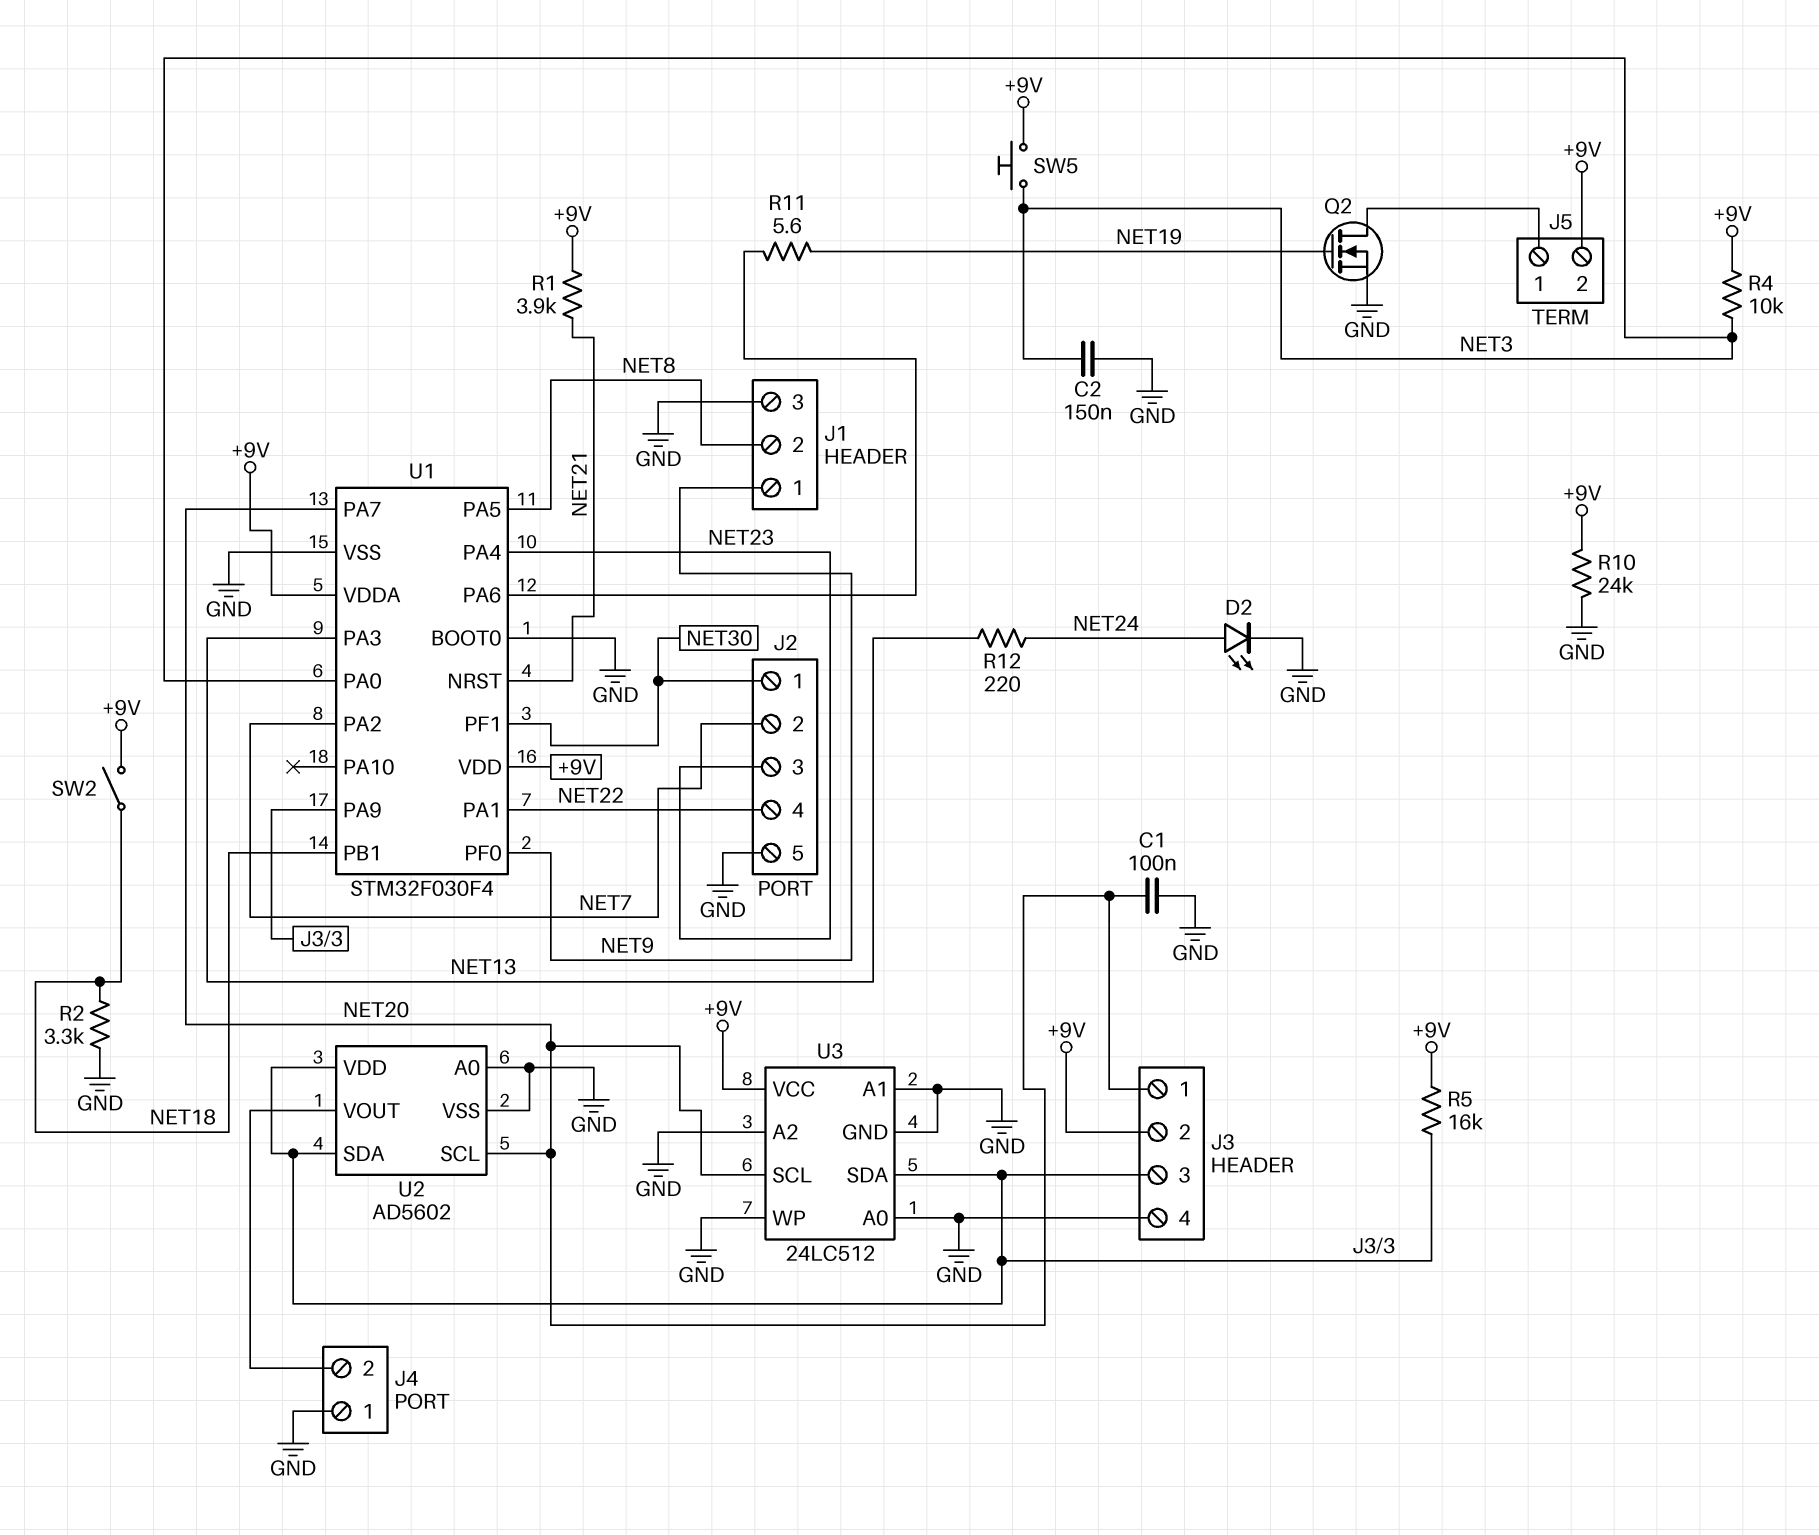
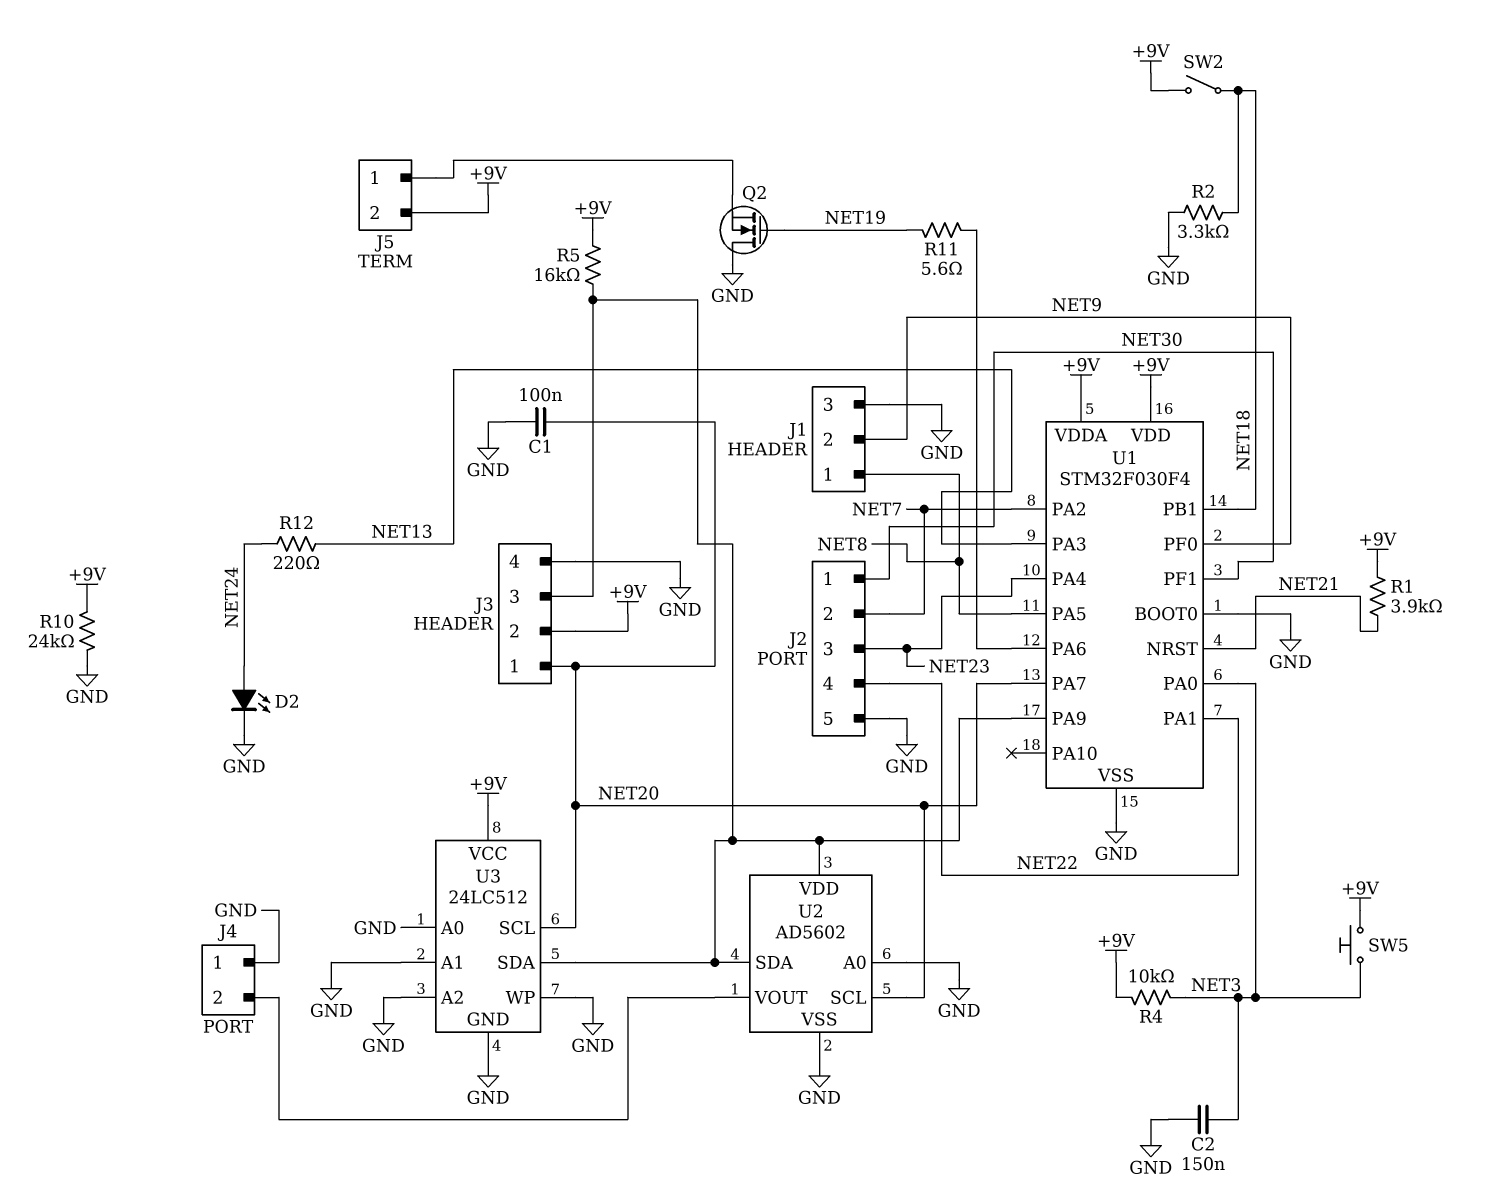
J1 pin 1: NET9 -> NET8
J1 pin 2: NET8 -> NET9
Q2: NMOS (G NET19, D J5/1, S GND) -> NMOS (G NET19, D GND, S J5/1)

